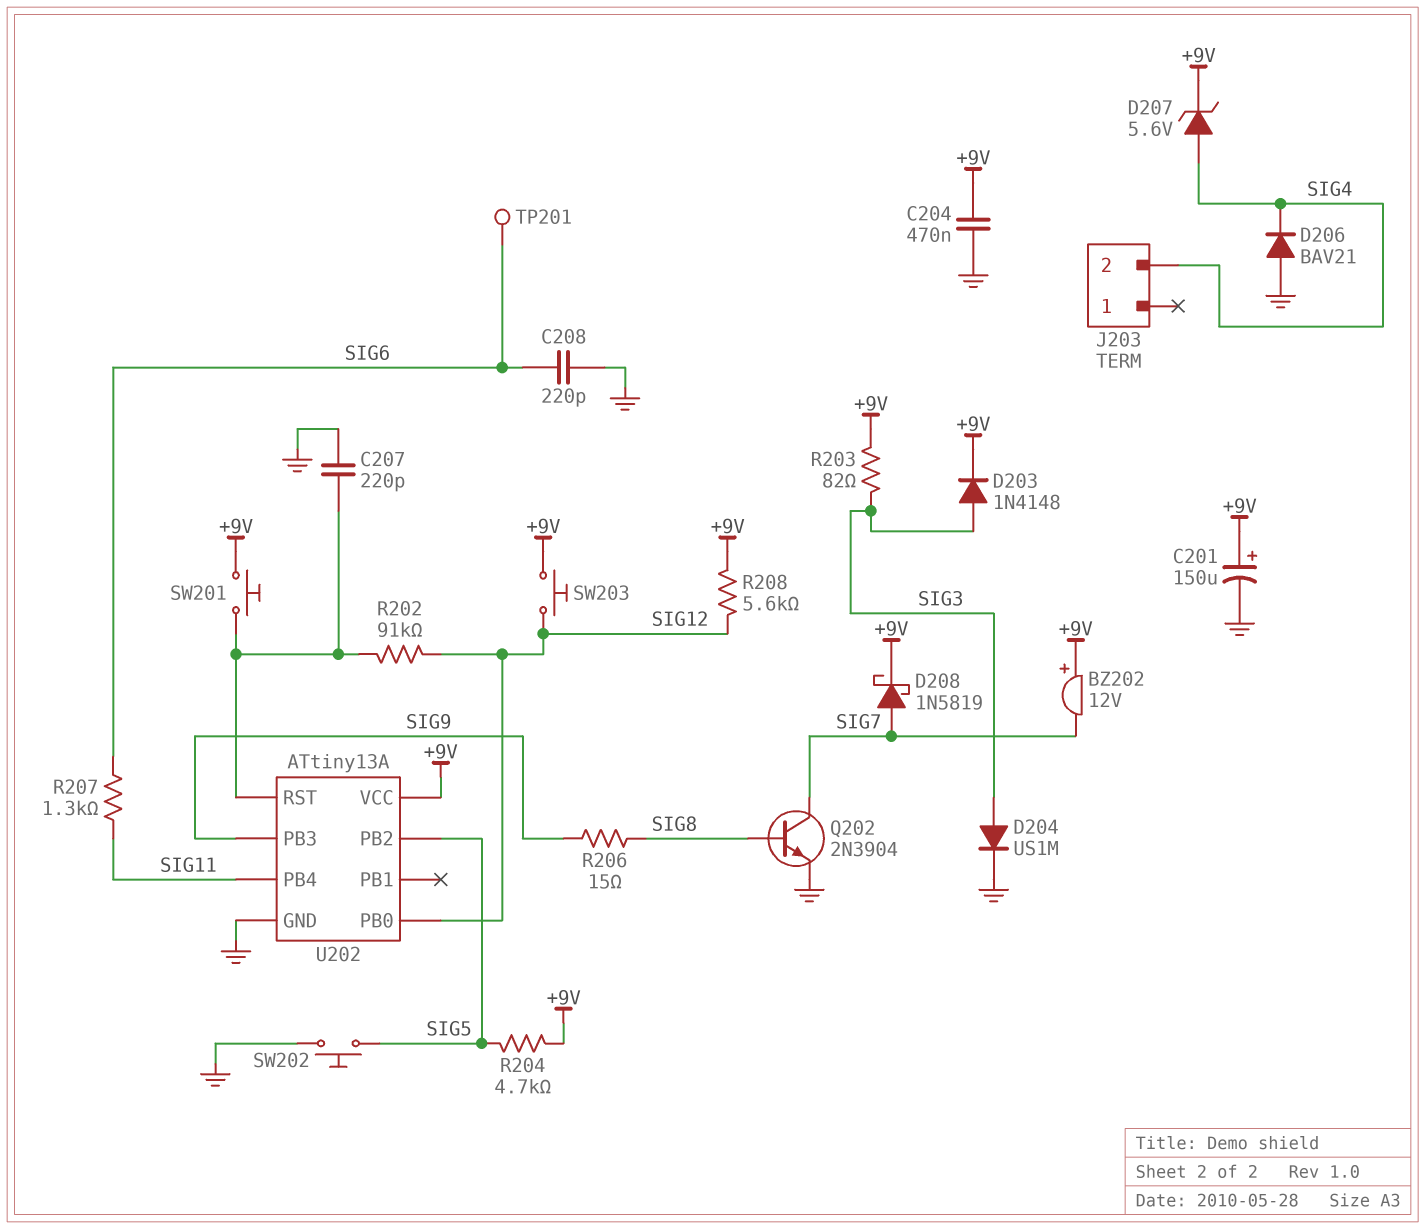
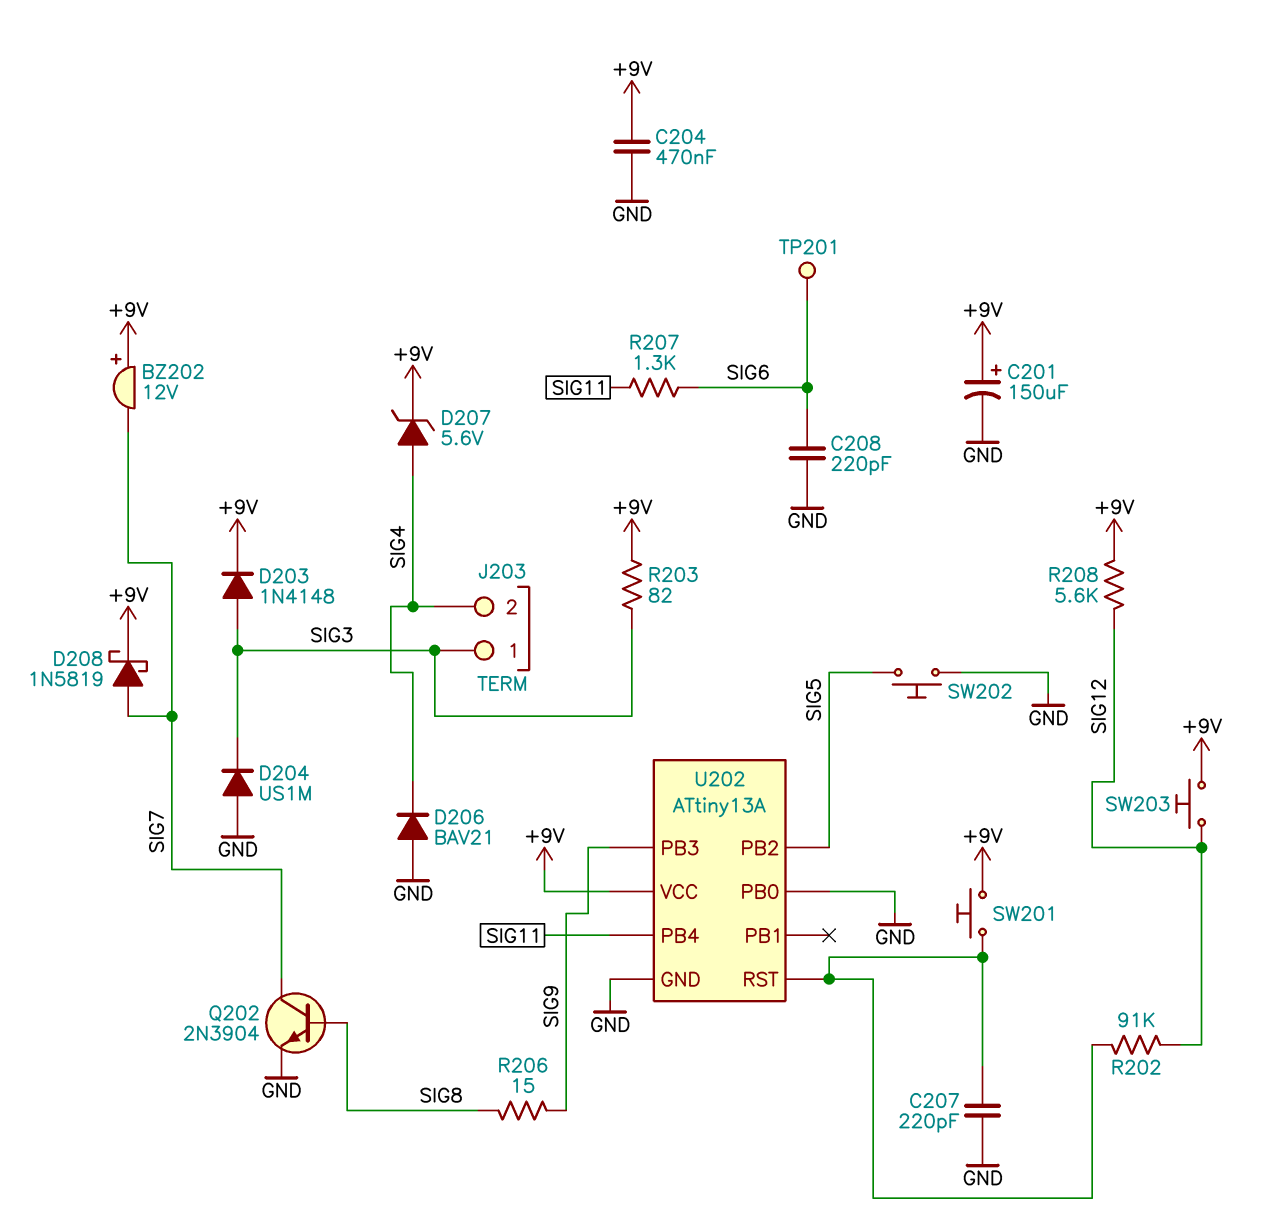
D204: diode US1M (A SIG3, K GND) -> diode US1M (A GND, K SIG3)
J203 pin 1: none -> SIG3
R204: 4.7k (+9V, SIG5) -> none
U202 pin PB0: SIG12 -> GND

